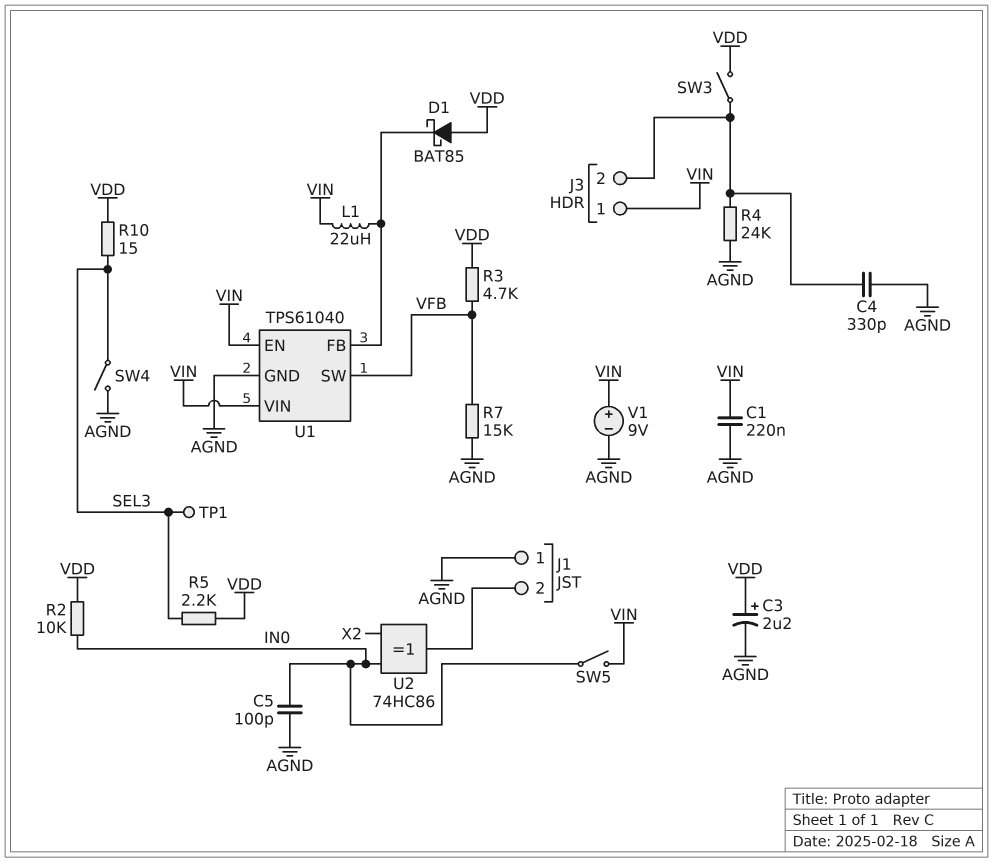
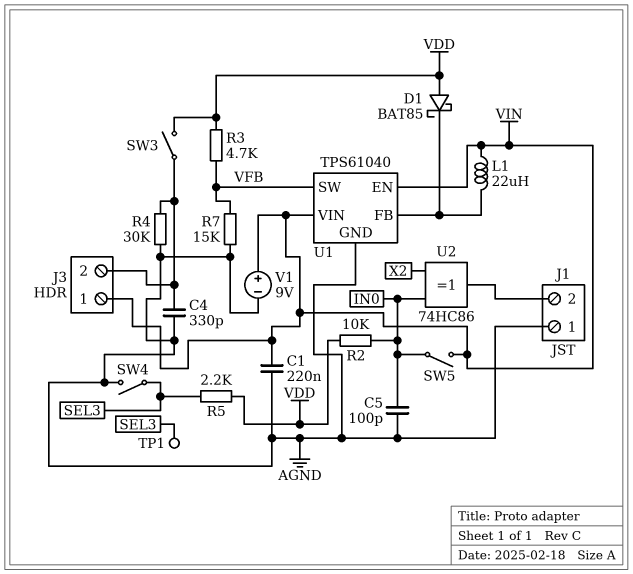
C3: 2.2uF (plus VDD, minus AGND) -> none
R4: 24k (AGND, J3/2) -> 30k (AGND, J3/2)
R10: 15 (SEL3, VDD) -> none

